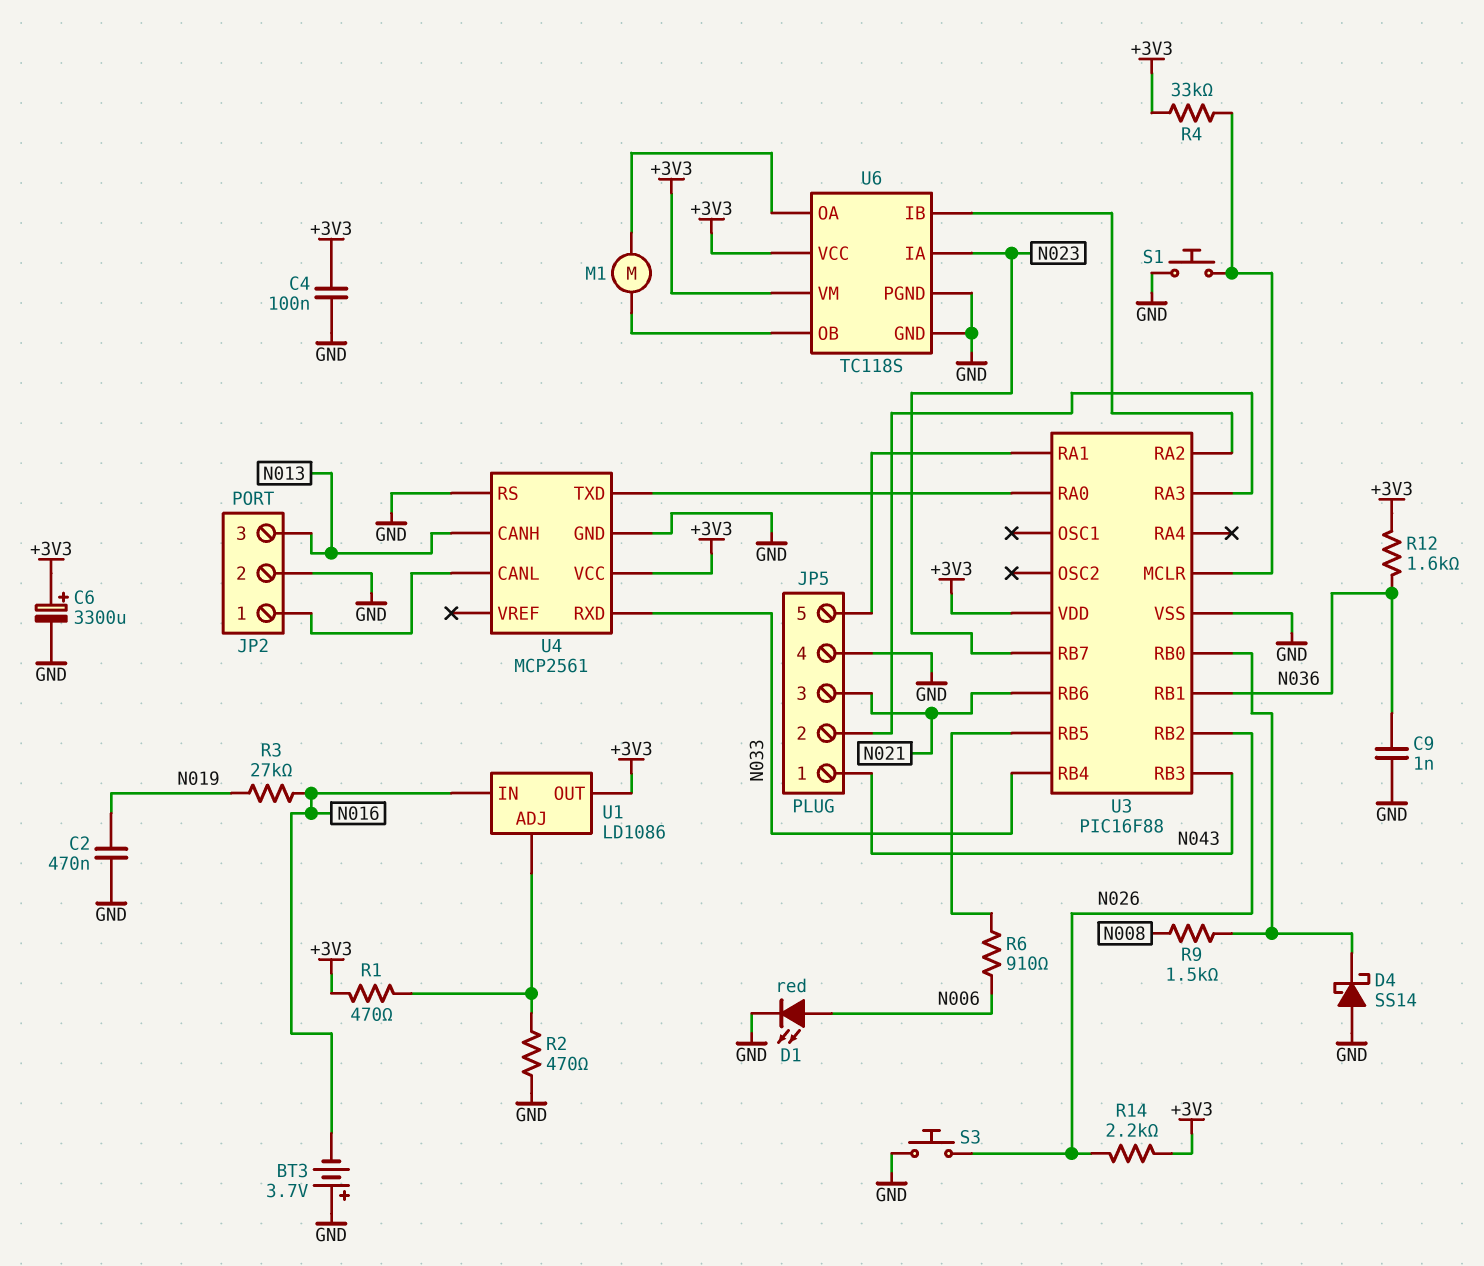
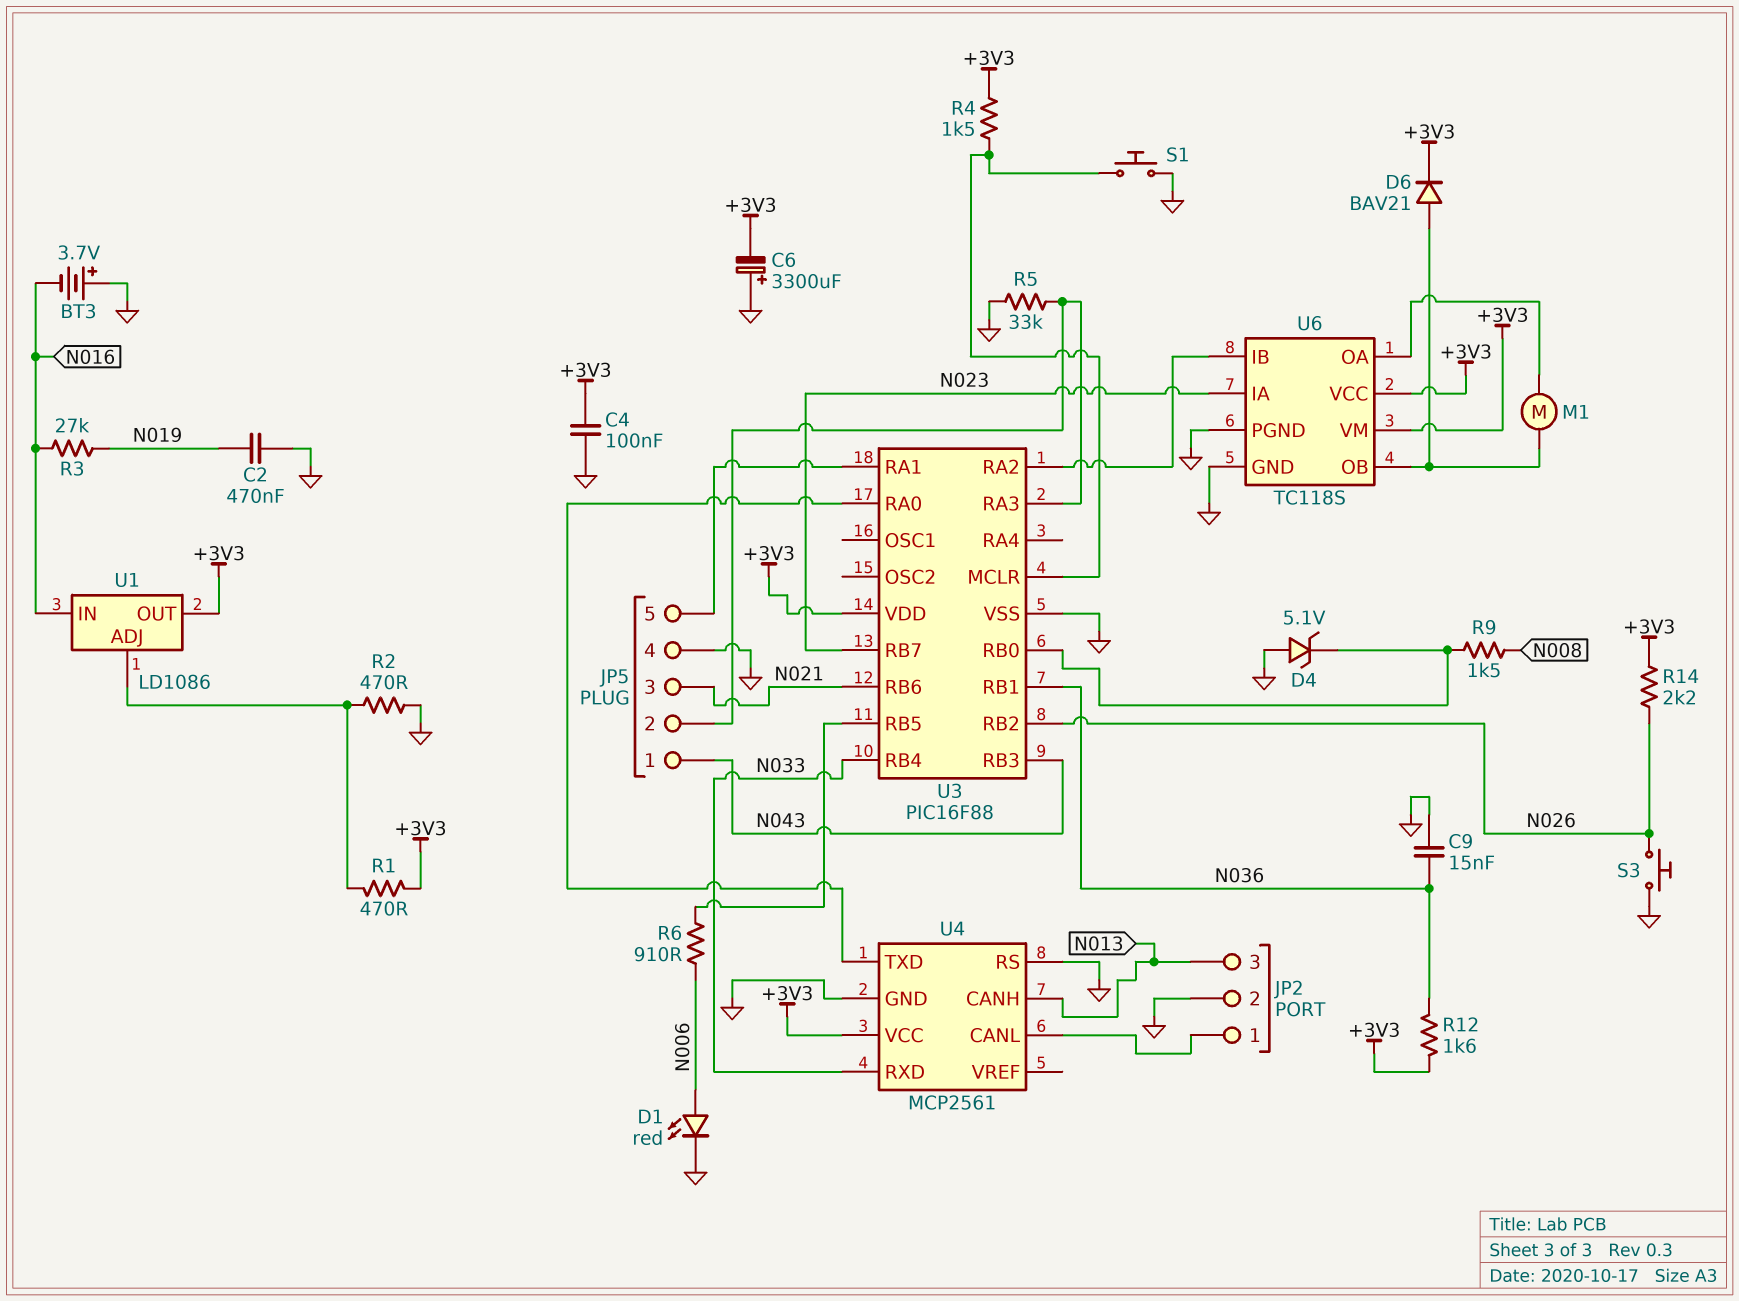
C6: 3300uF (plus +3V3, minus GND) -> 3300uF (plus GND, minus +3V3)
C9: 1nF (GND, N036) -> 15nF (GND, N036)
D4: schottky SS14 (A GND, K U3/RB0) -> zener 5.1V (A GND, K U3/RB0)
D6: none -> diode BAV21 (A U6/OB, K +3V3)
R4: 33k (+3V3, U3/MCLR) -> 1.5k (+3V3, U3/MCLR)
R5: none -> 33k (GND, JP5/2)

